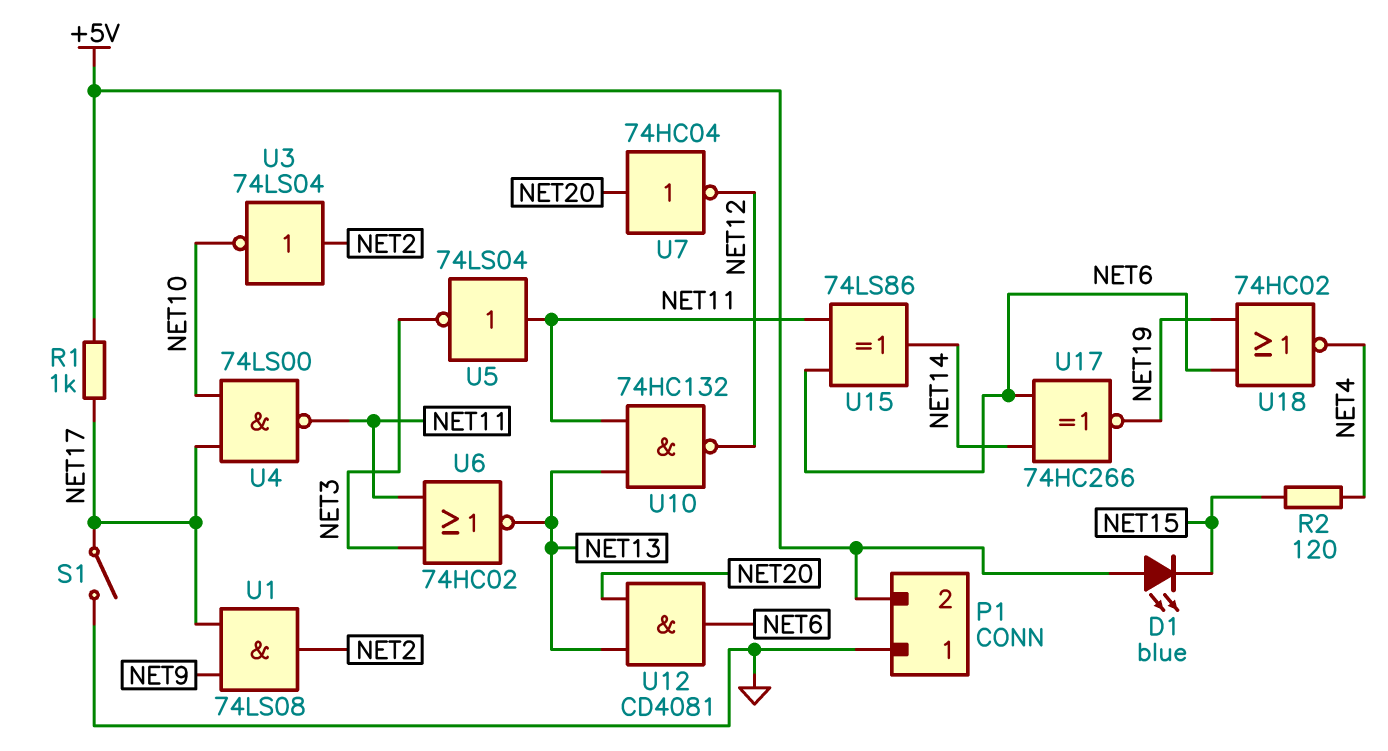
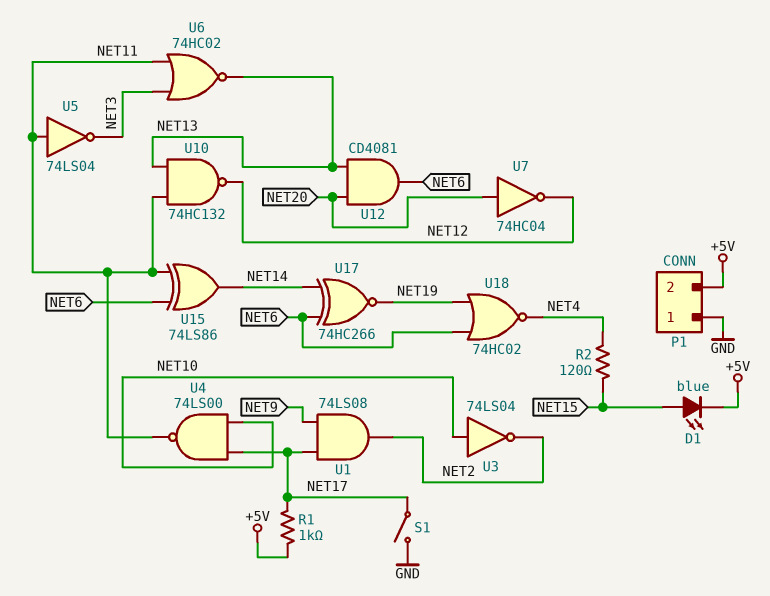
D1: LED blue (A +5V, K NET15) -> LED blue (A NET15, K +5V)
U3: NOT 74LS04 (in NET2, out NET10) -> NOT 74LS04 (in NET10, out NET2)

